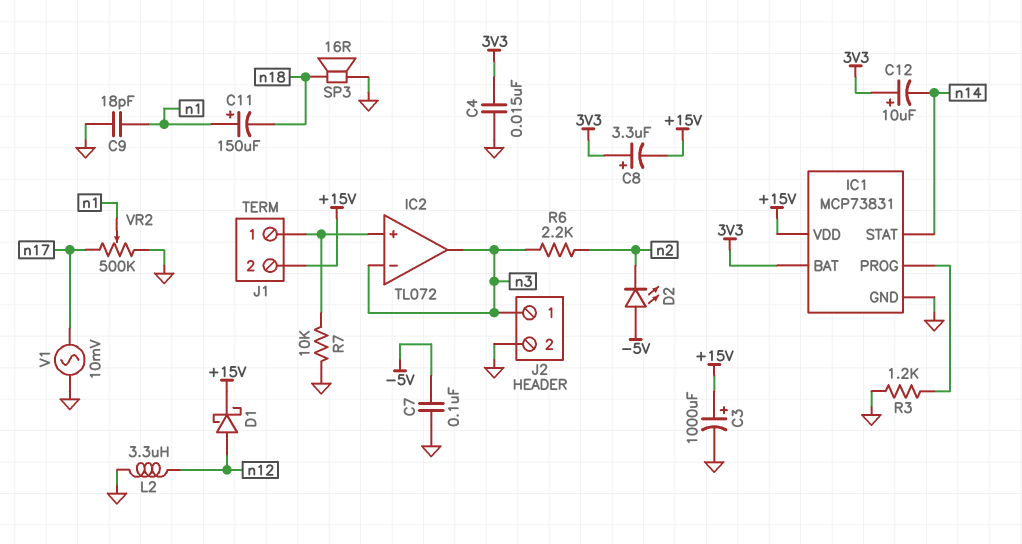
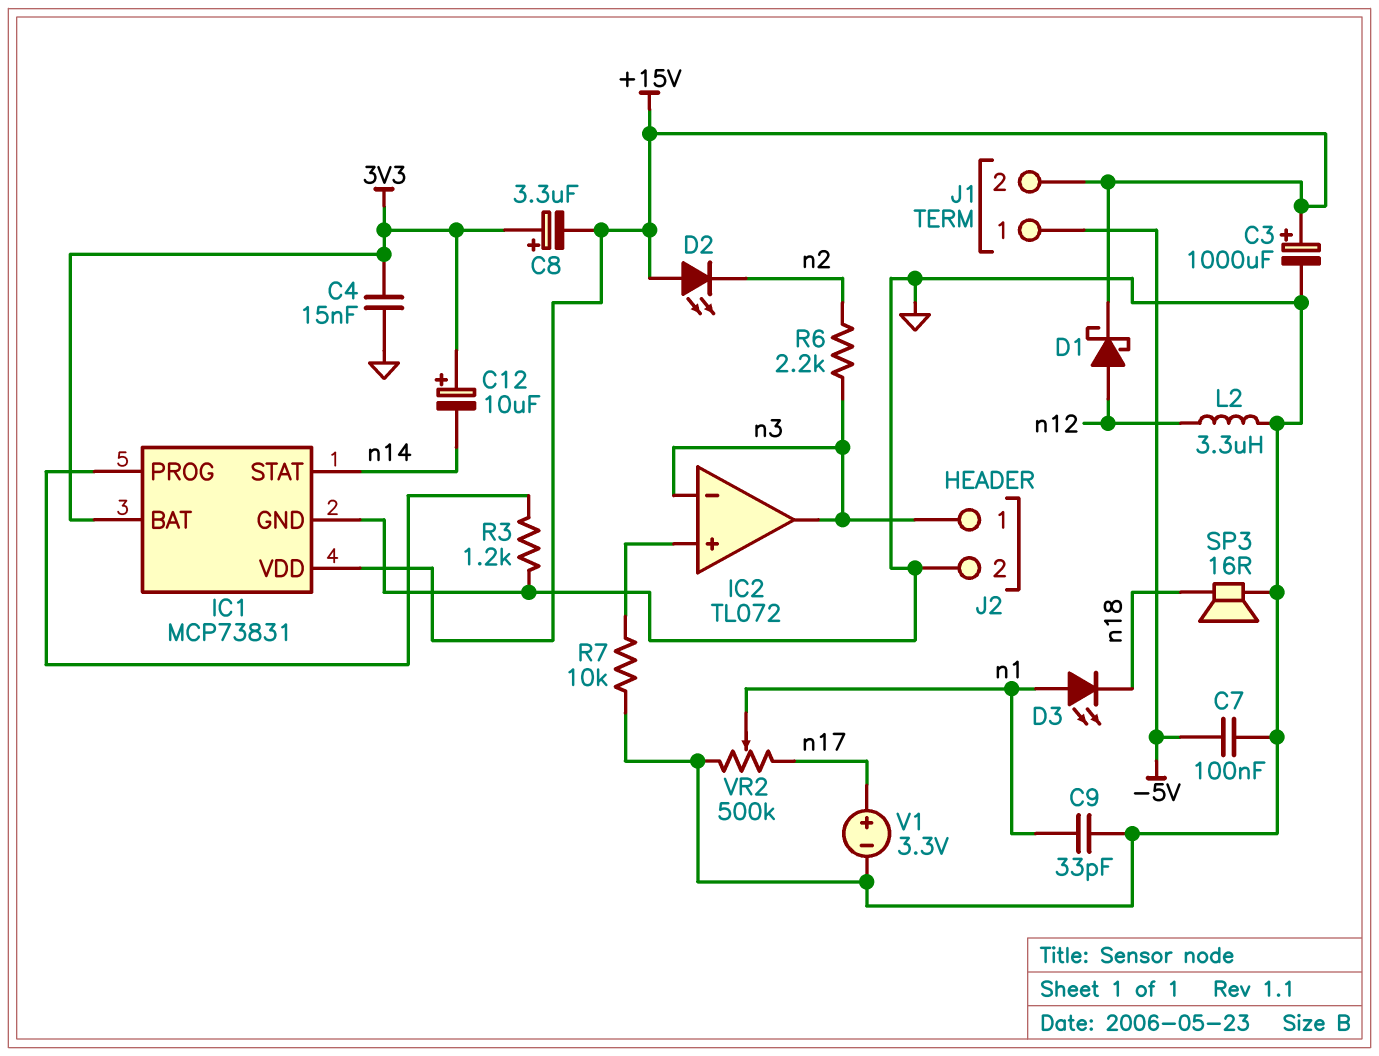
C9: 18pF (GND, n1) -> 33pF (GND, n1)
C11: 150uF (plus n1, minus n18) -> none
D2: LED (A -5V, K n2) -> LED (A +15V, K n2)
D3: none -> LED (A n1, K n18)
J1 pin 1: IC2/in+ -> -5V
V1: AC 10mV (GND, n17) -> 3.3V (plus n17, minus GND)

